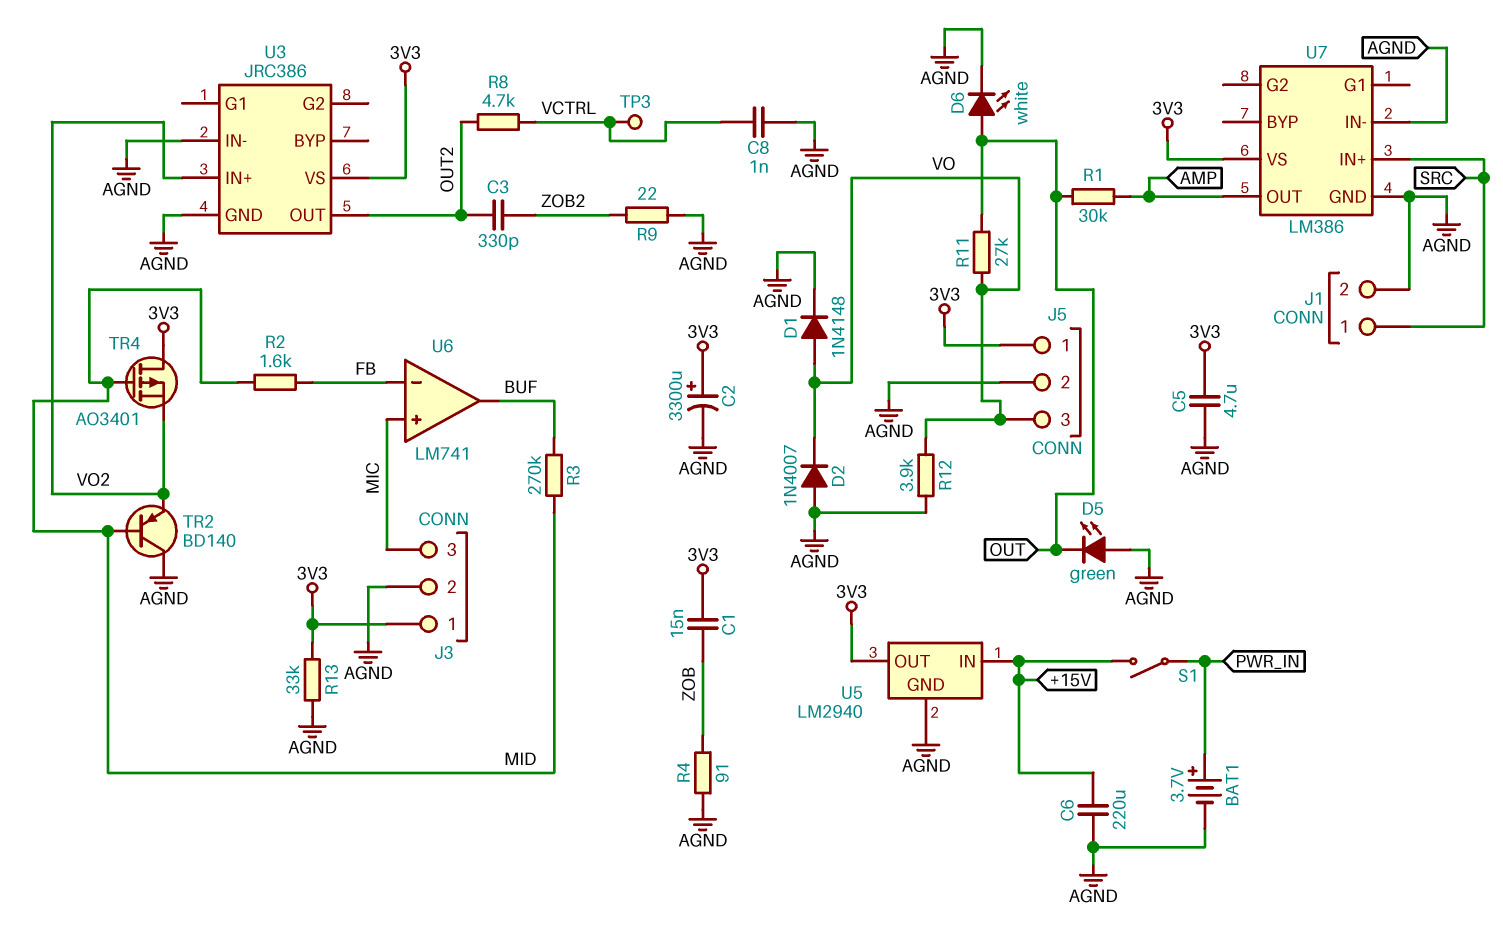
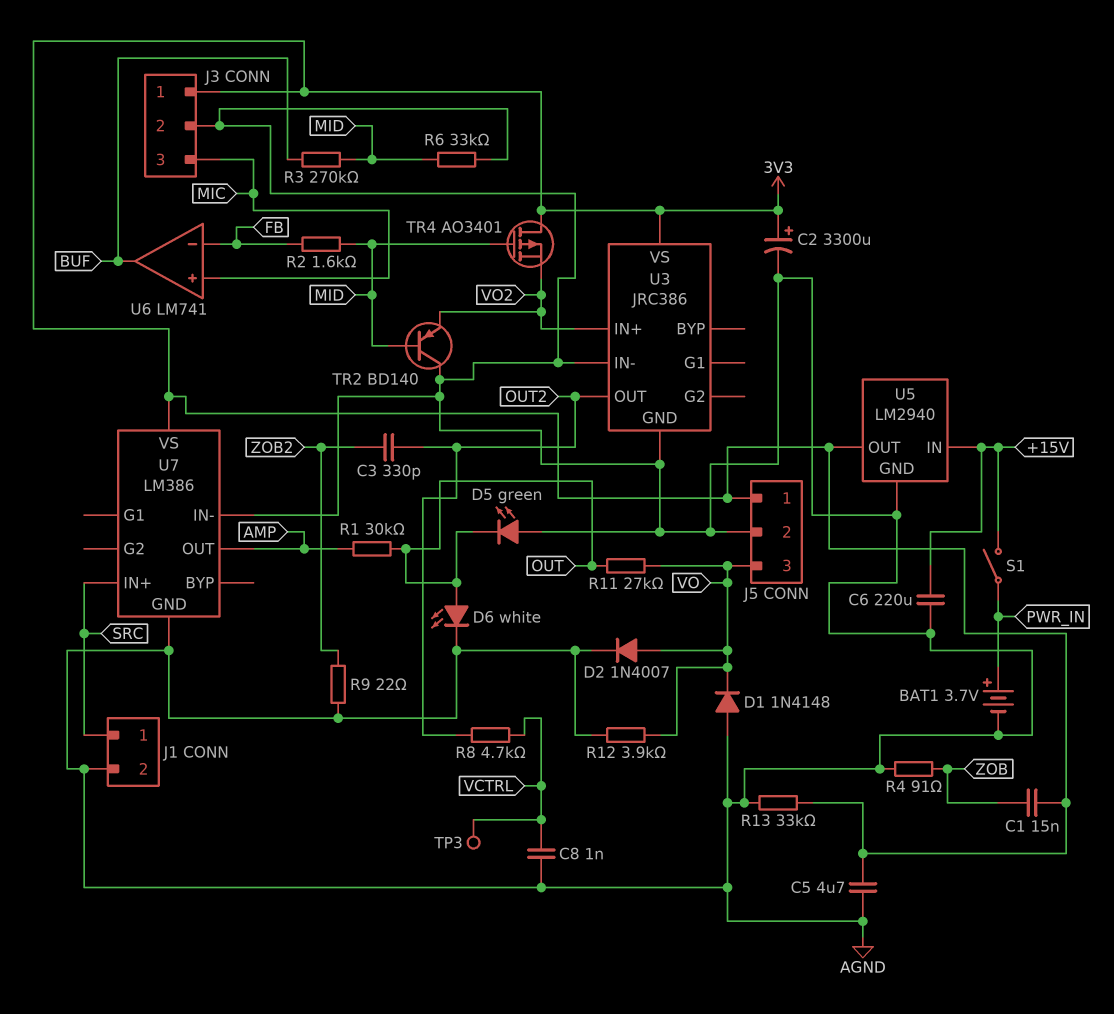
D1: diode 1N4148 (A VO, K AGND) -> diode 1N4148 (A AGND, K VO)
D2: diode 1N4007 (A AGND, K VO) -> diode 1N4007 (A VO, K AGND)
R6: none -> 33k (AGND, MID)

